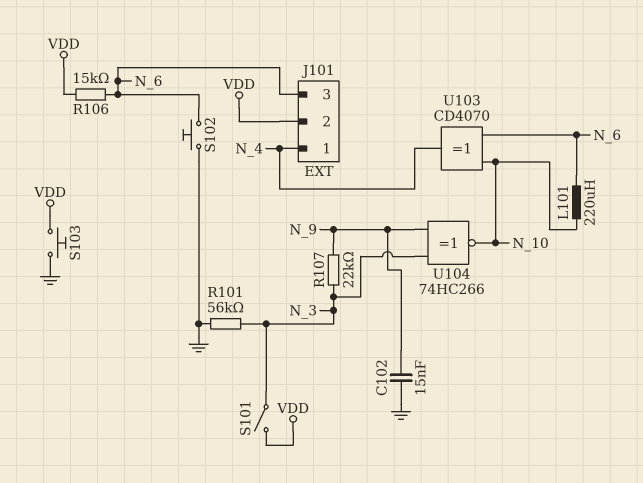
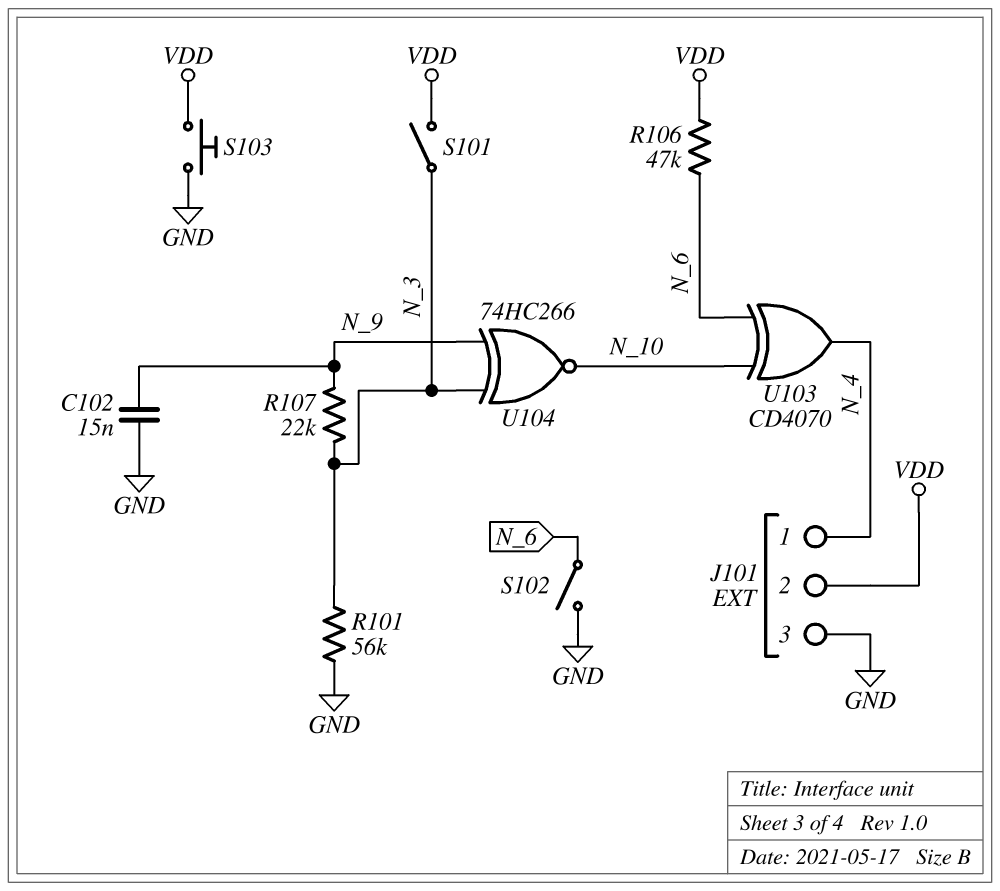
J101 pin 3: N_6 -> GND
L101: 220uH (N_6, N_10) -> none
R106: 15k (N_6, VDD) -> 47k (N_6, VDD)
S102: button (GND, N_6) -> switch (GND, N_6)

